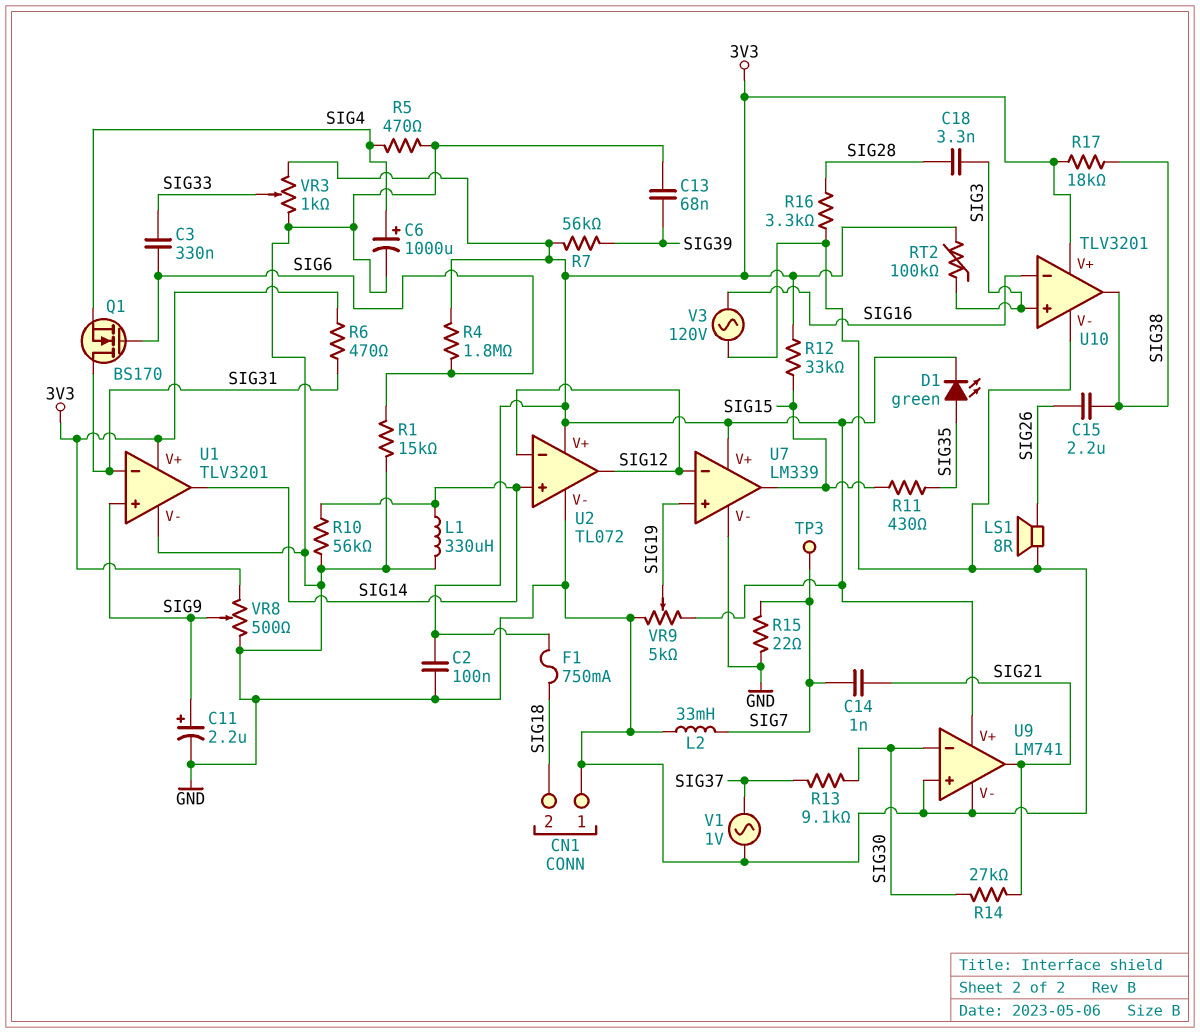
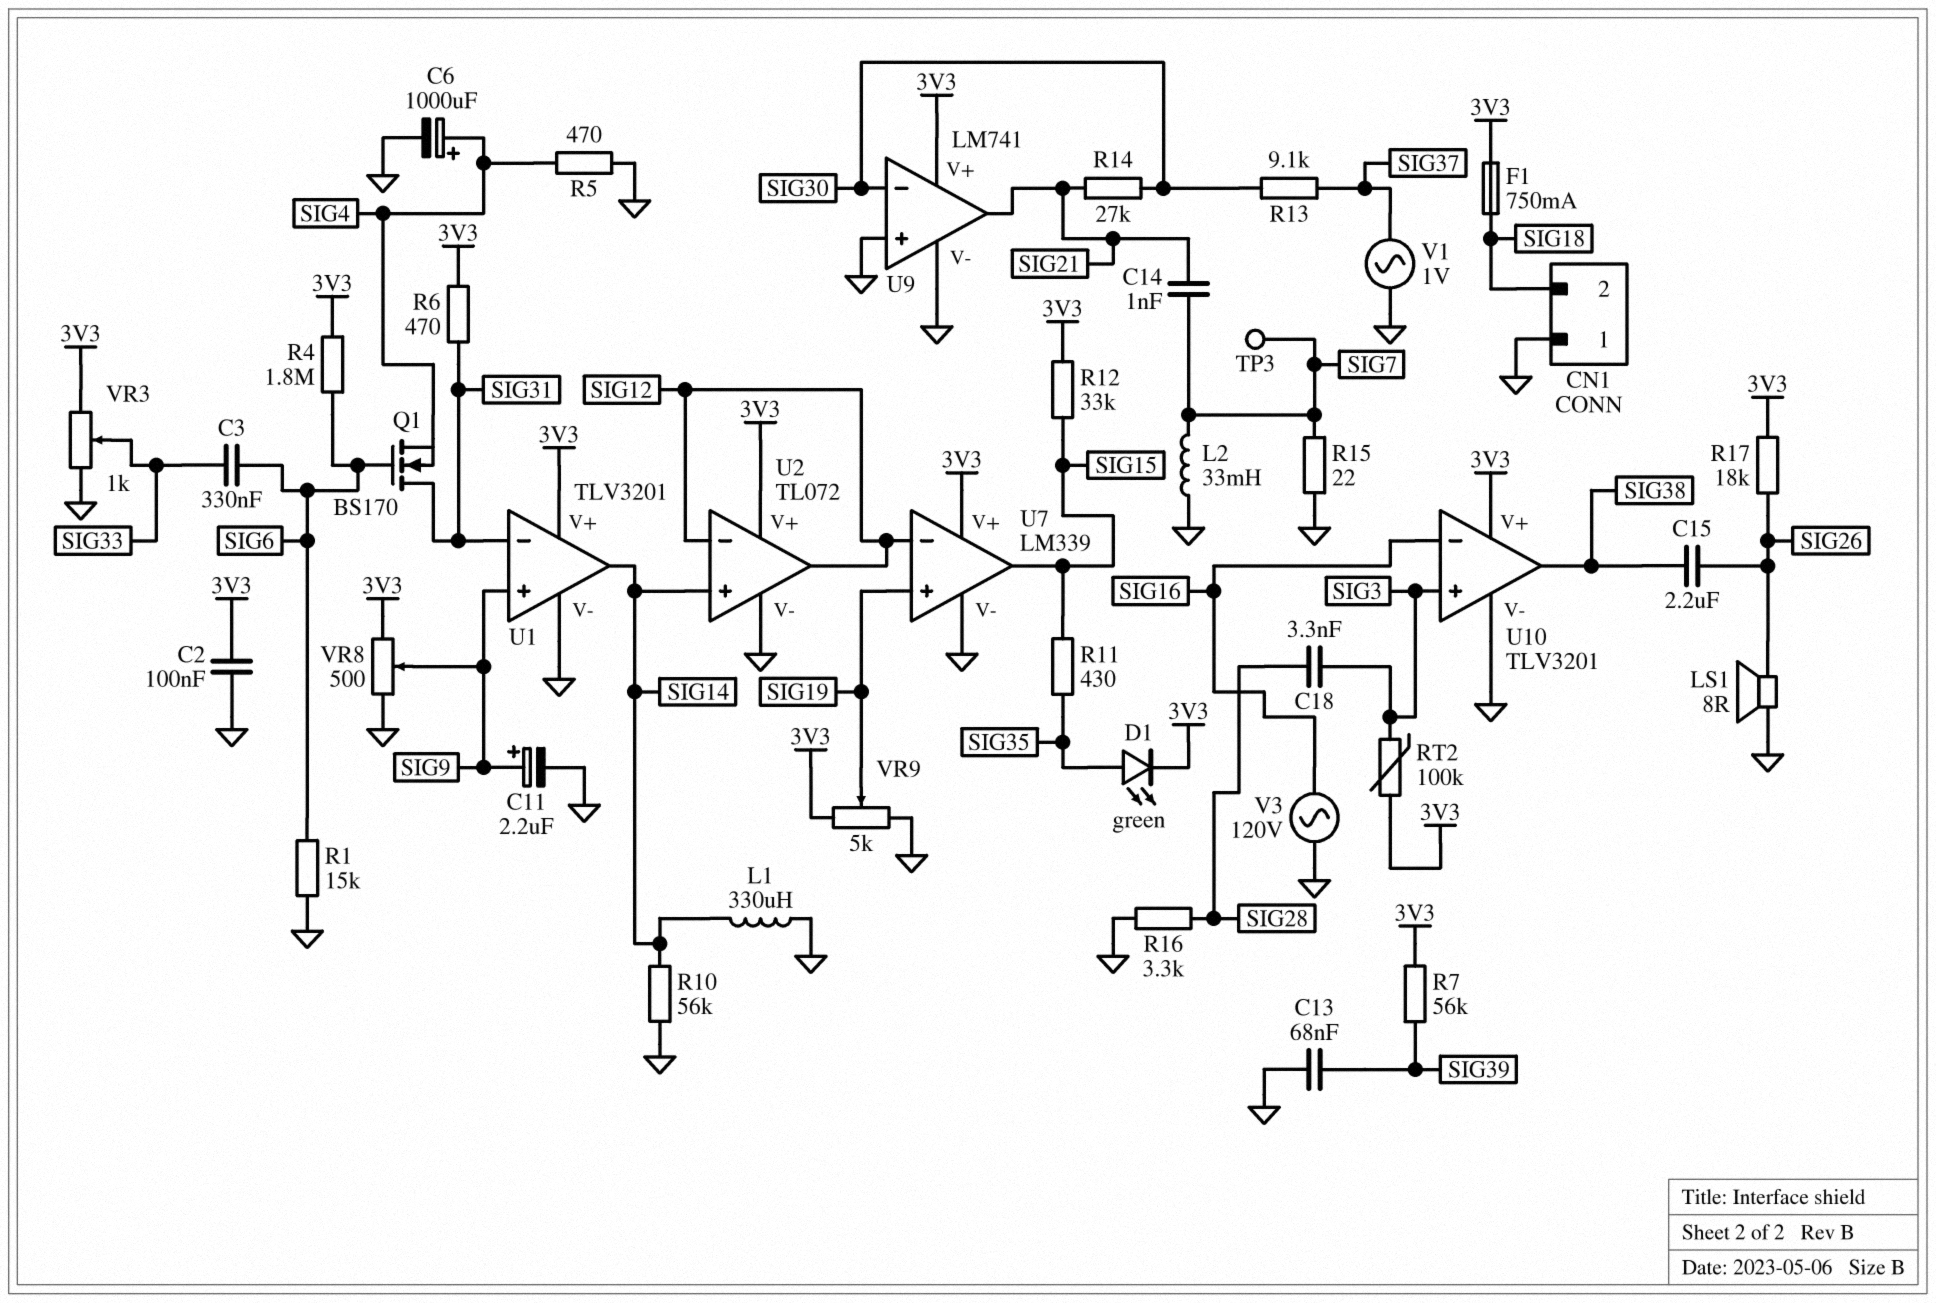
R17: 18k (3V3, SIG38) -> 18k (3V3, SIG26)

